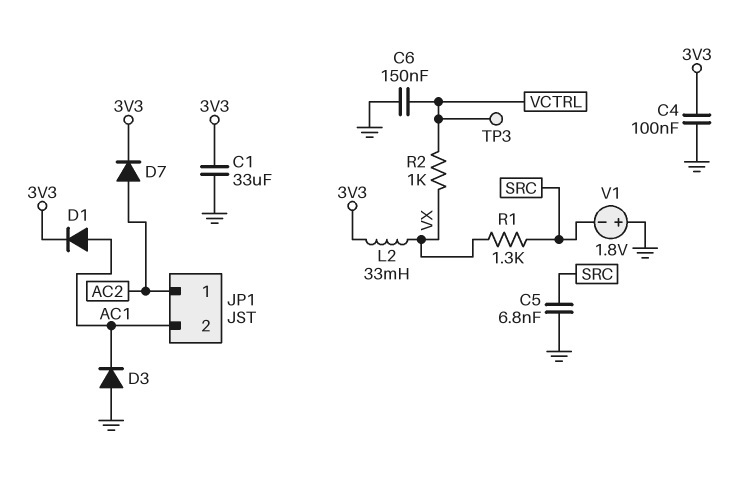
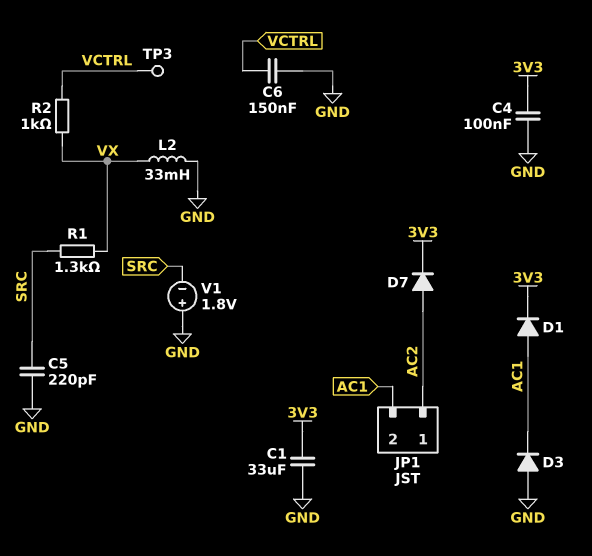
C5: 6.8nF (GND, SRC) -> 220pF (GND, SRC)
L2: 33mH (3V3, VX) -> 33mH (GND, VX)

